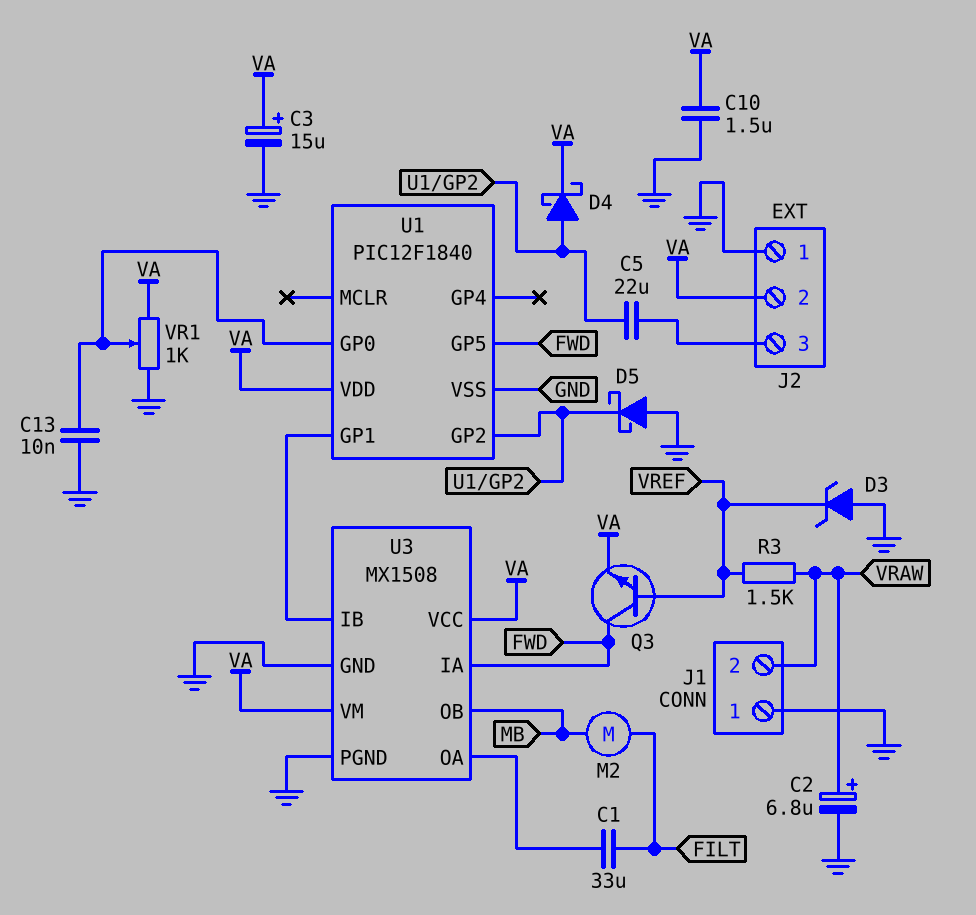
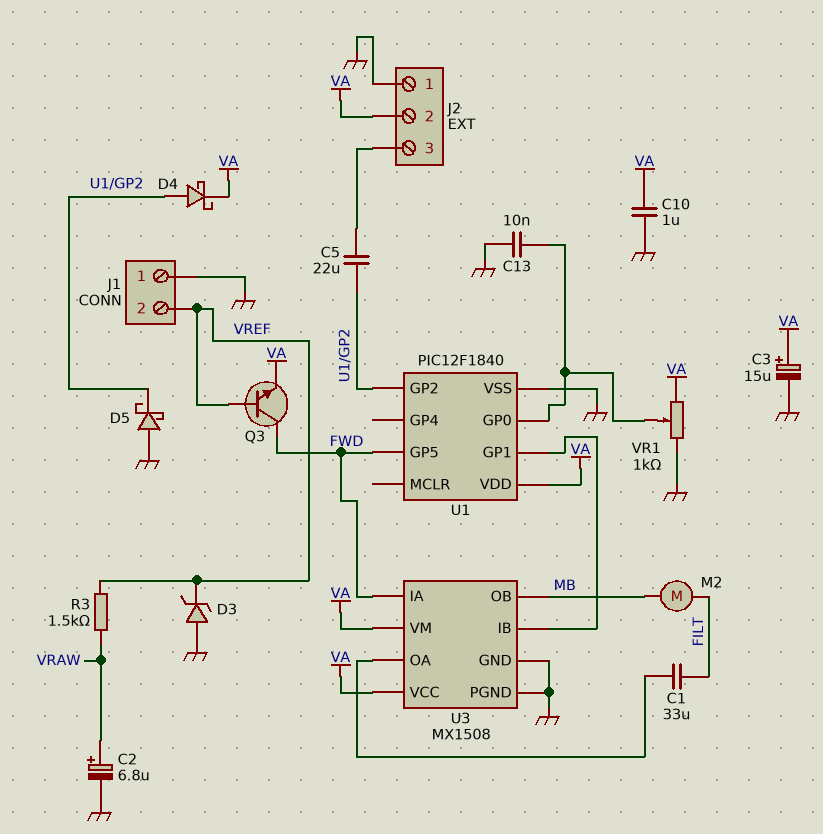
C10: 1.5uF (GND, VA) -> 1uF (GND, VA)
J1 pin 2: VRAW -> VREF

